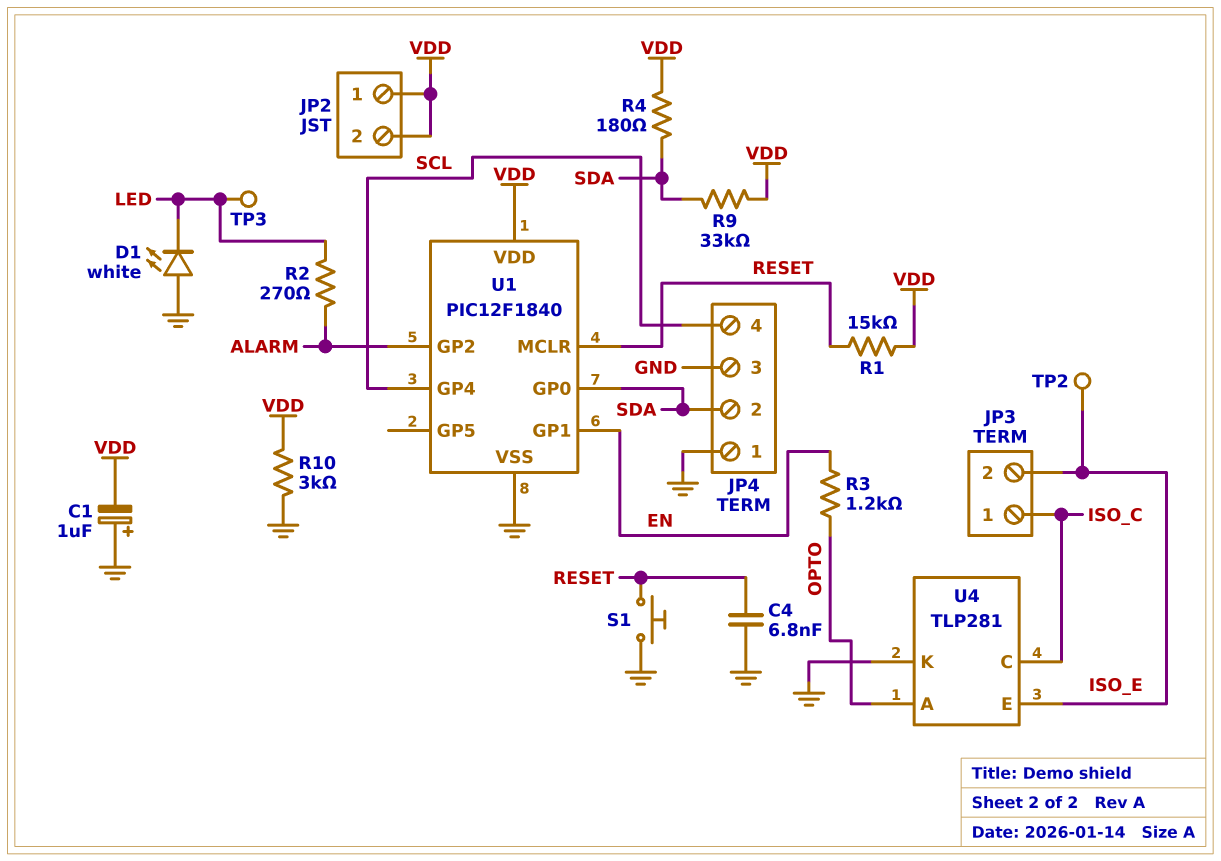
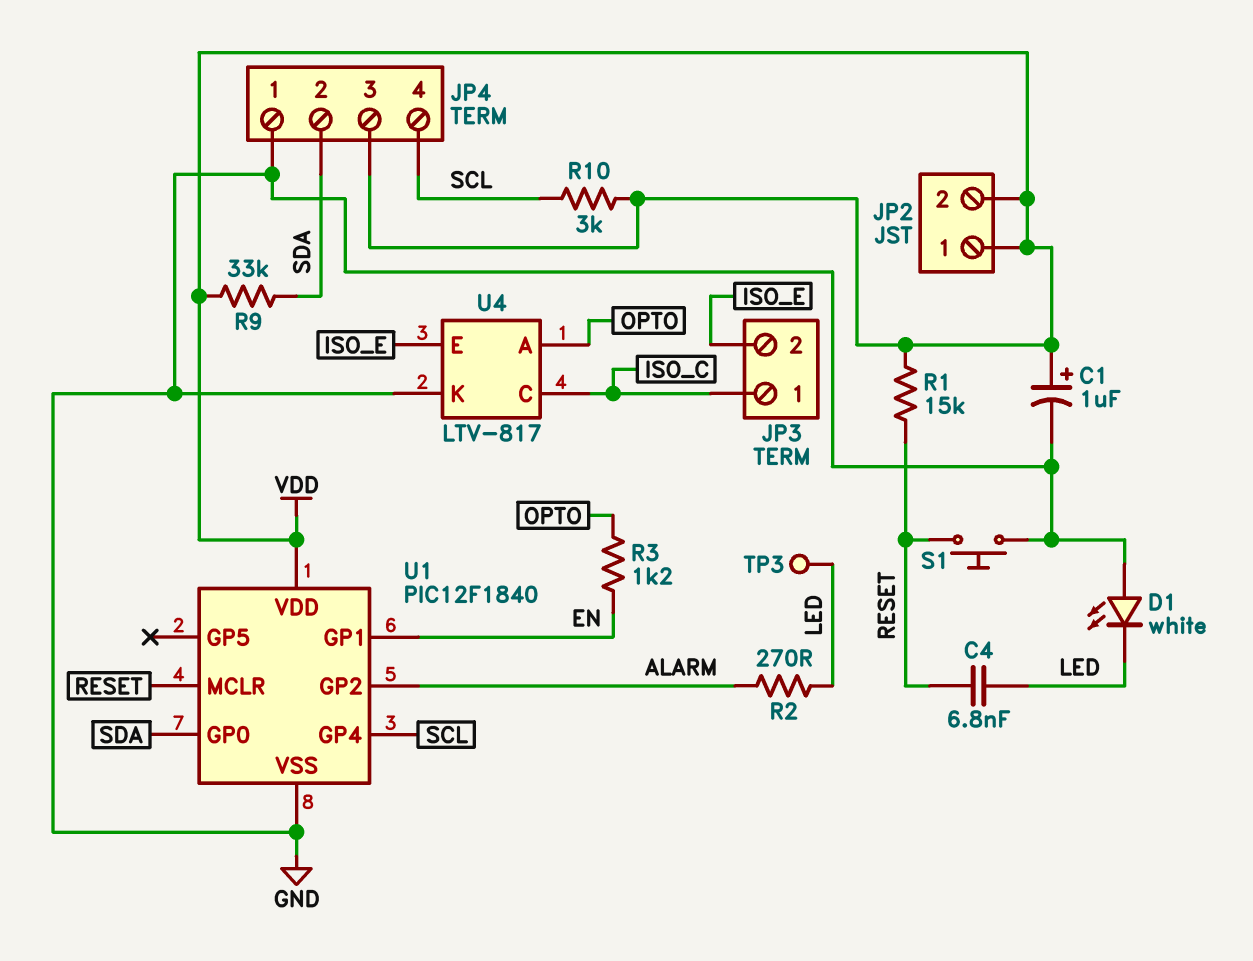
C1: 1uF (plus GND, minus VDD) -> 1uF (plus VDD, minus GND)
C4: 6.8nF (GND, RESET) -> 6.8nF (LED, RESET)
JP4 pin 3: GND -> VDD
R4: 180 (SDA, VDD) -> none
R10: 3k (GND, VDD) -> 3k (SCL, VDD)
TP2: test point (ISO_E) -> none
U4: TLP281 -> LTV-817

